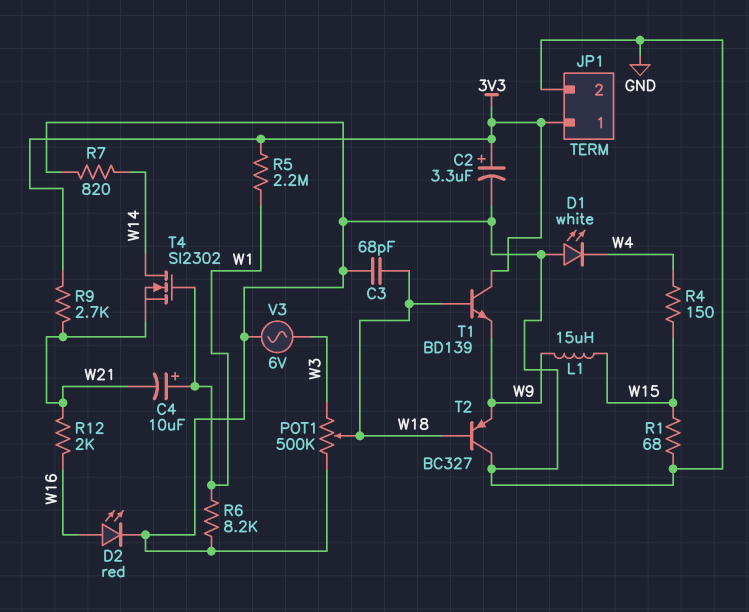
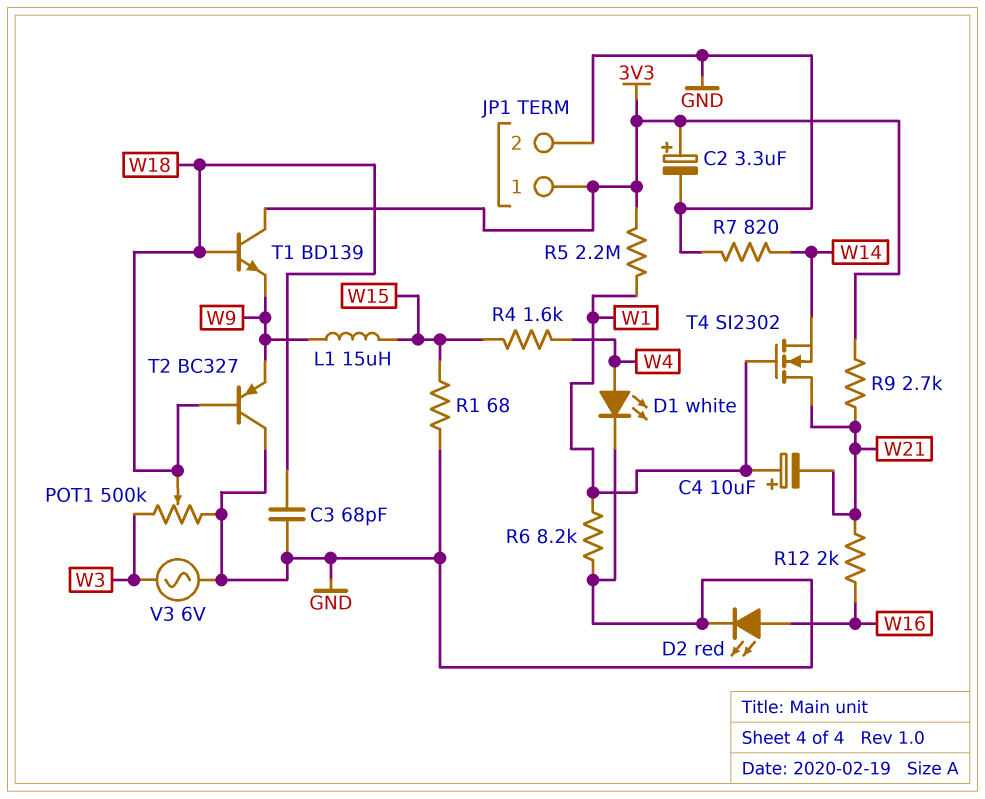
D1: LED white (A GND, K W4) -> LED white (A W4, K GND)
R4: 150 (W4, W15) -> 1.6k (W4, W15)
T4: NMOS SI2302 (G W1, D W14, S W21) -> NMOS SI2302 (G W1, D W21, S W14)

